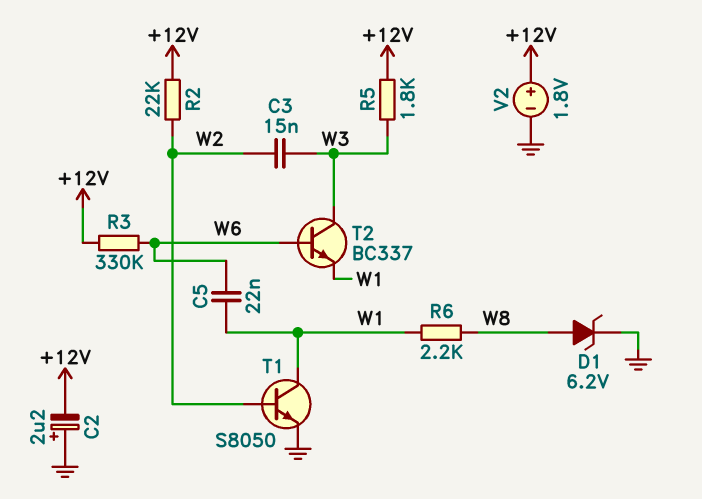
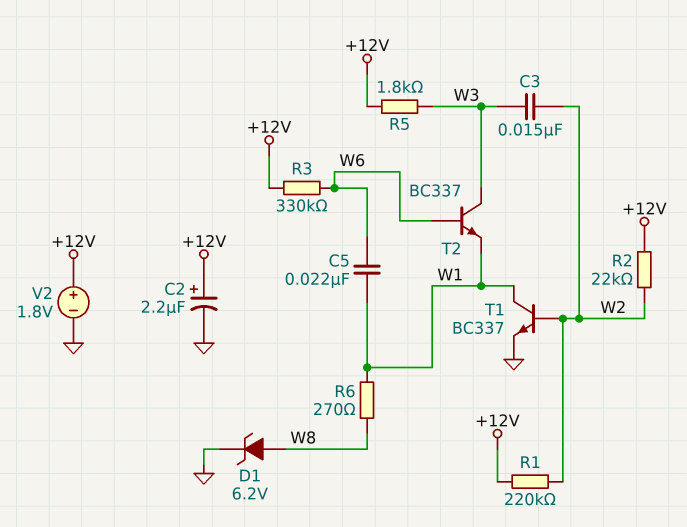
C2: 2.2uF (plus GND, minus +12V) -> 2.2uF (plus +12V, minus GND)
R1: none -> 220k (+12V, W2)
R6: 2.2k (W1, W8) -> 270 (W1, W8)
T1: NPN S8050 (B W2, C W1, E GND) -> NPN BC337 (B W2, C W1, E GND)

